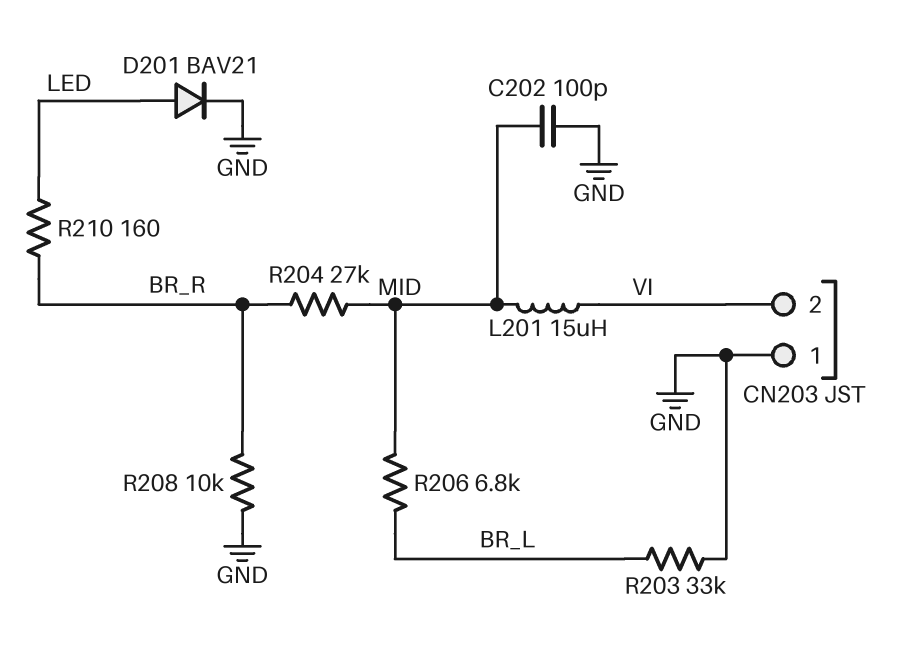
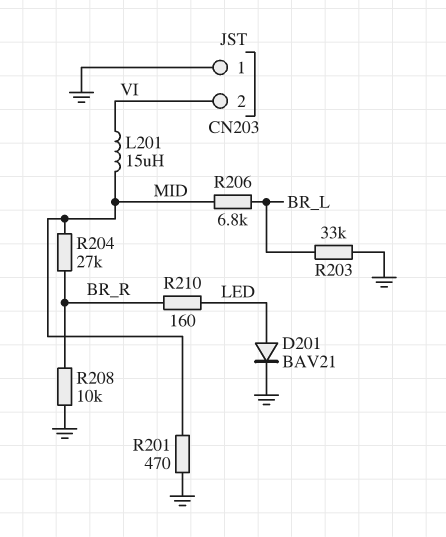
C202: 100pF (GND, MID) -> none
R201: none -> 470 (GND, MID)

